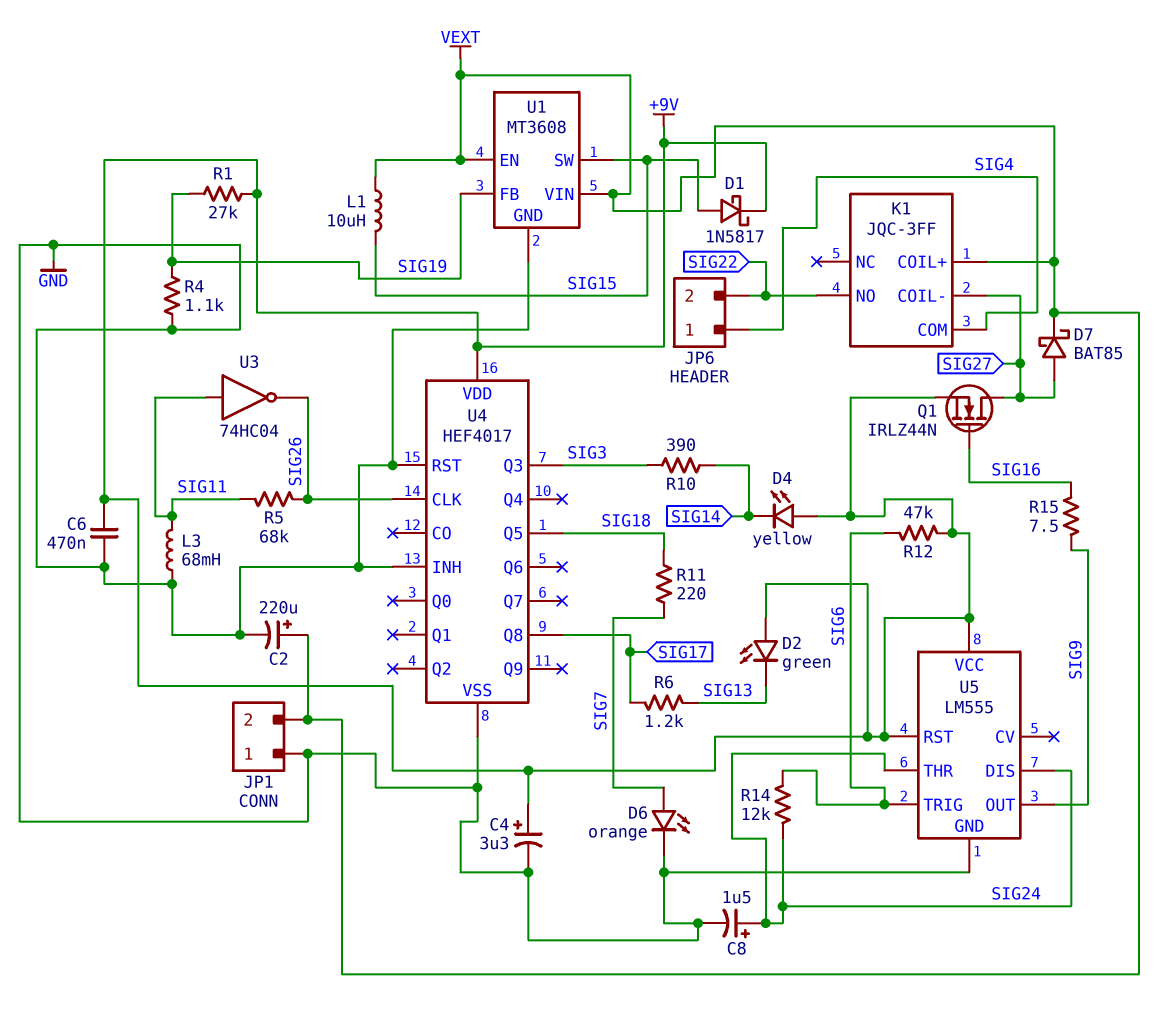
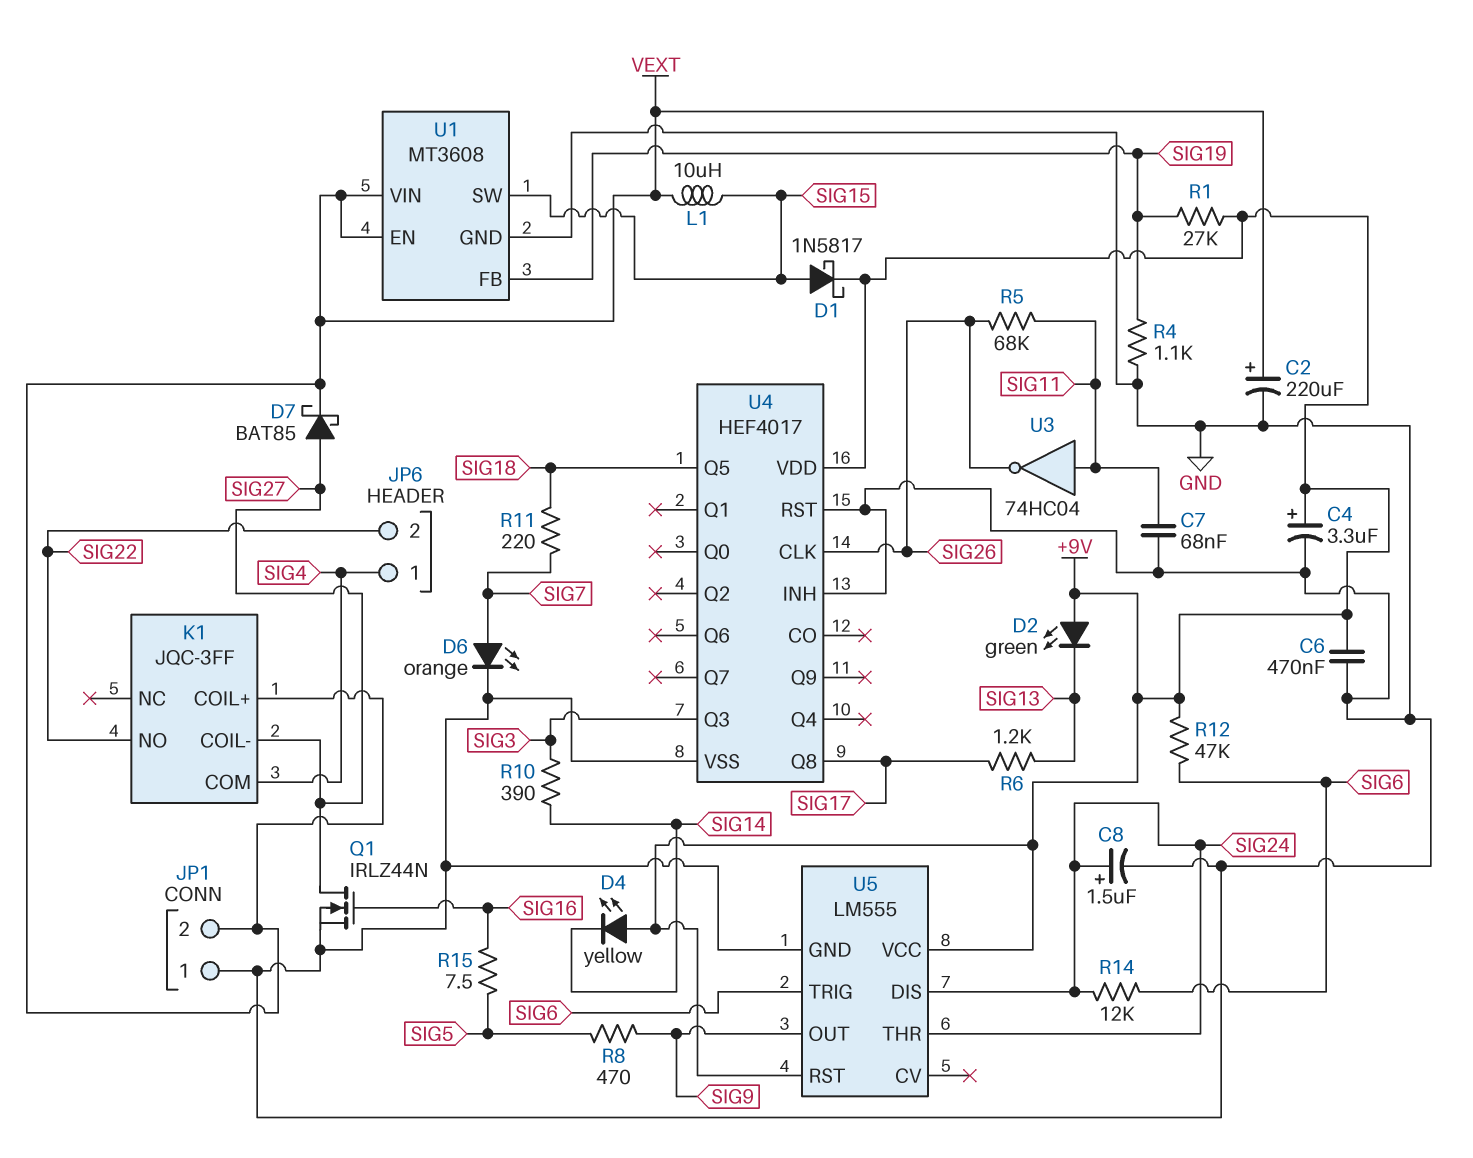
C7: none -> 68nF (GND, SIG11)
L3: 68mH (GND, SIG11) -> none
Q1: NMOS IRLZ44N (G SIG16, D SIG27, S +9V) -> NMOS IRLZ44N (G SIG16, D SIG27, S GND)
R8: none -> 470 (SIG5, SIG9)
R15: 7.5 (SIG9, SIG16) -> 7.5 (SIG5, SIG16)

